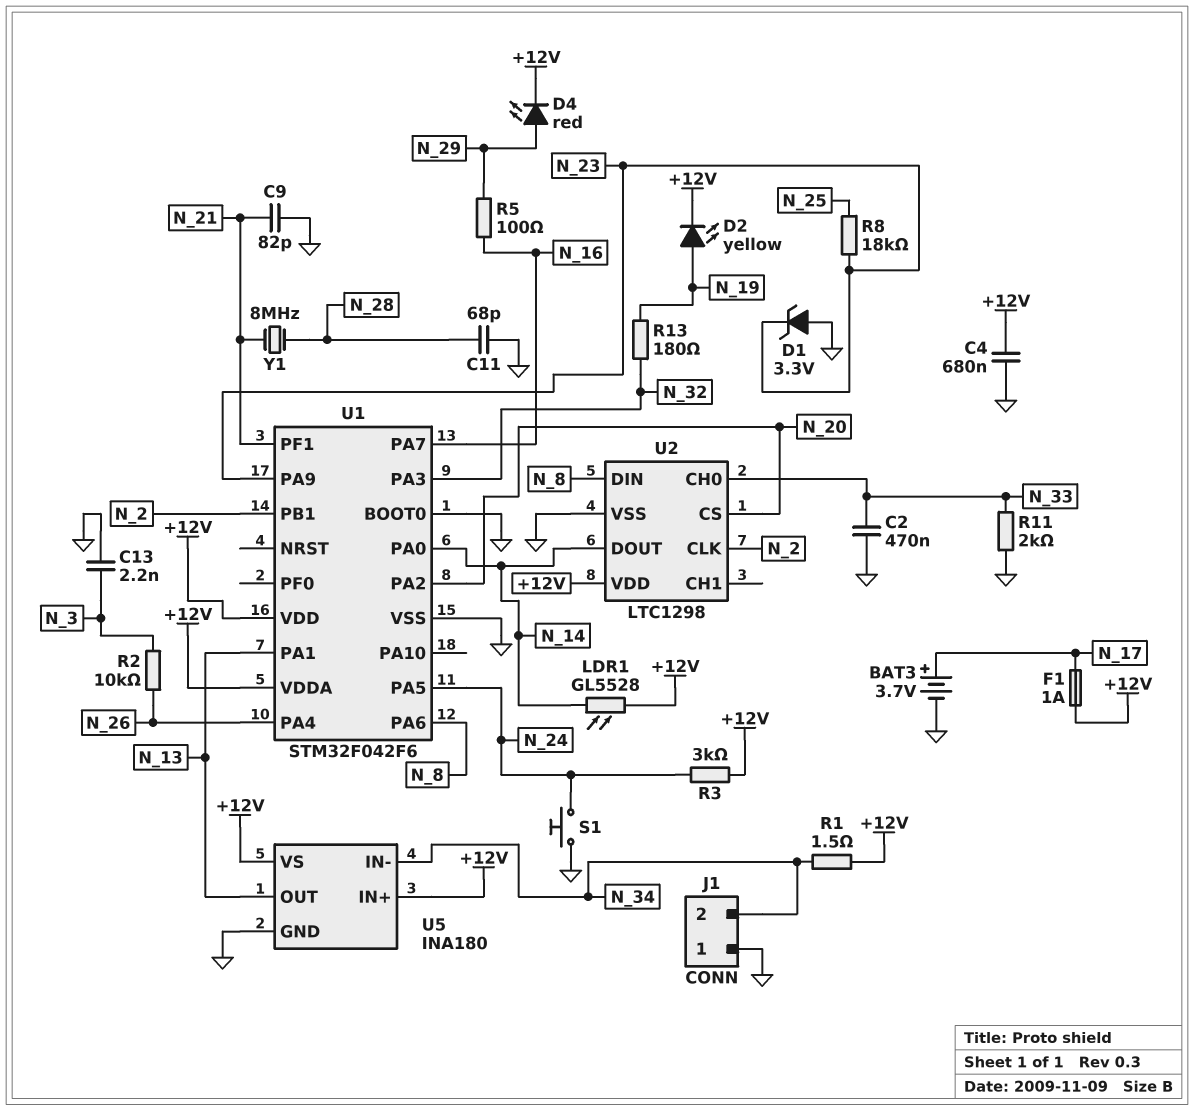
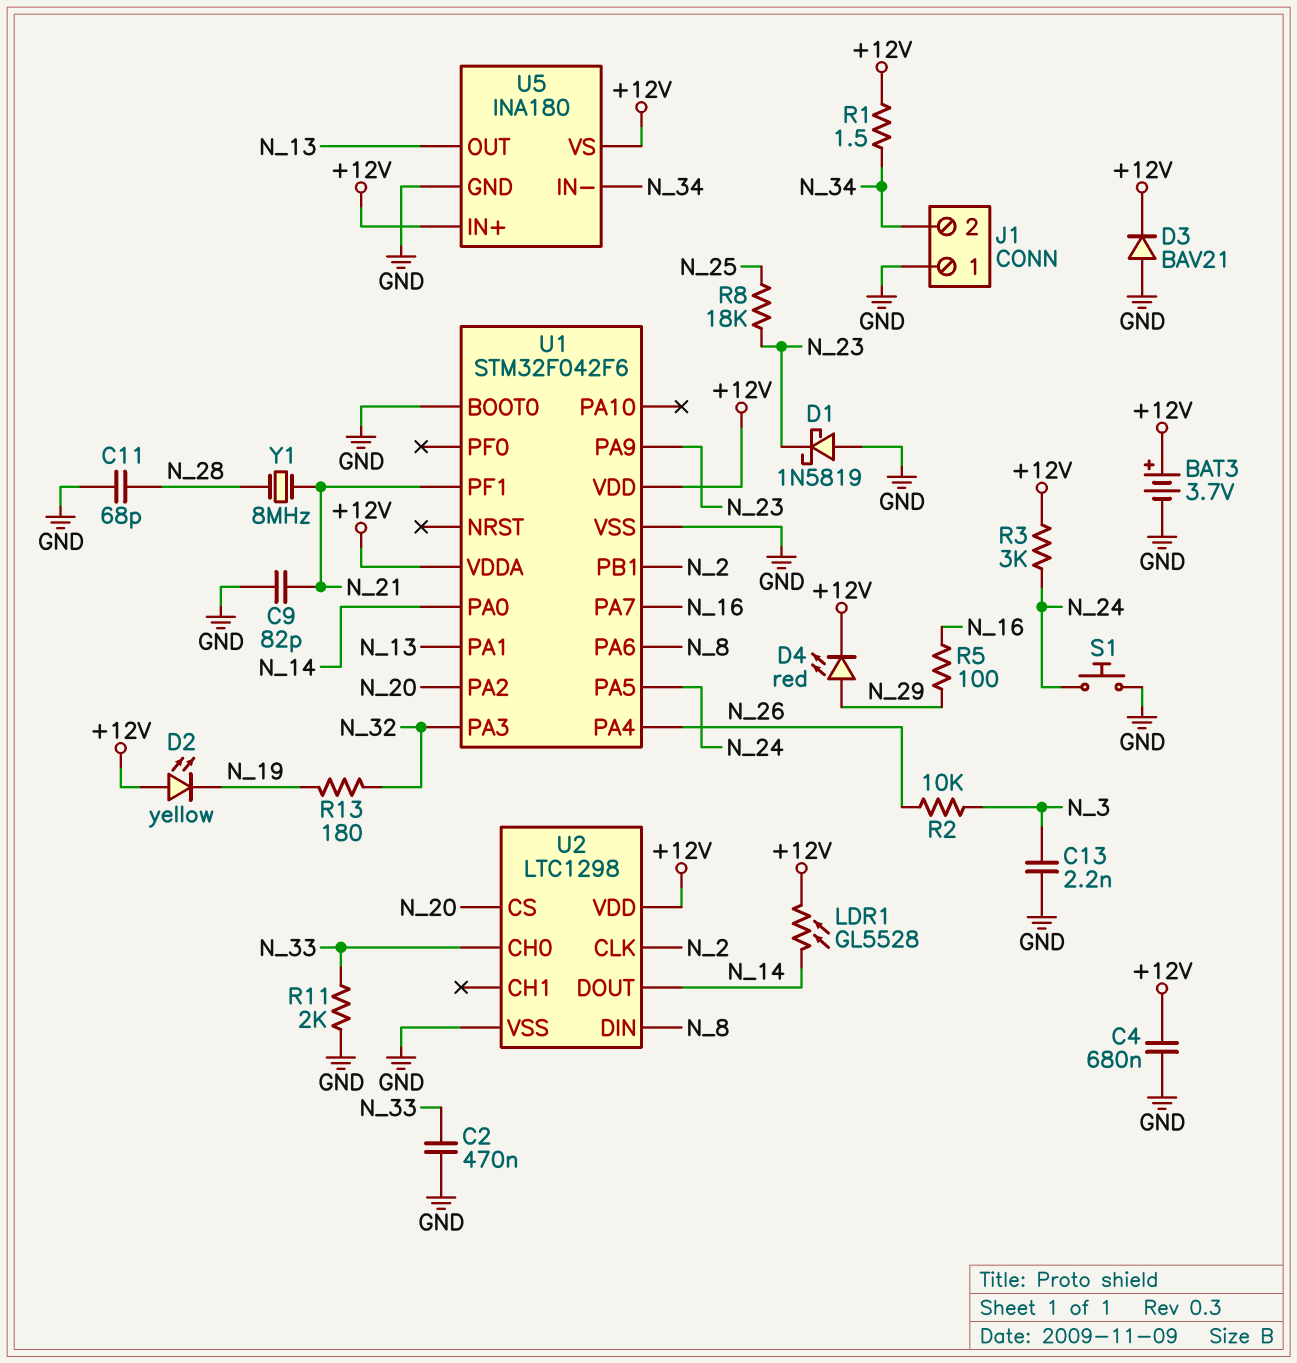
BAT3: 3.7V (plus N_17, minus GND) -> 3.7V (plus +12V, minus GND)
D1: zener 3.3V (A GND, K N_23) -> schottky 1N5819 (A GND, K N_23)
D2: LED yellow (A N_19, K +12V) -> LED yellow (A +12V, K N_19)
D3: none -> diode BAV21 (A GND, K +12V)
F1: 1A (+12V, N_17) -> none

